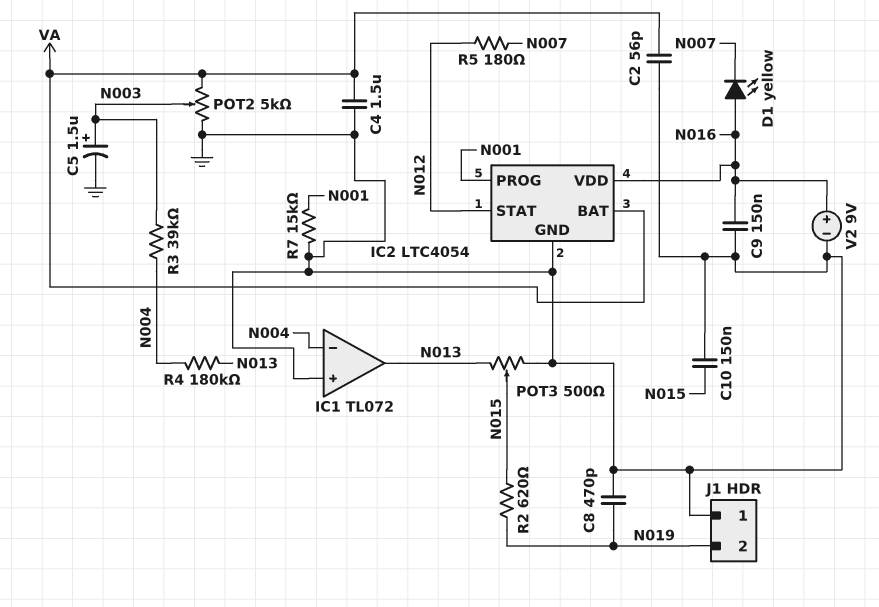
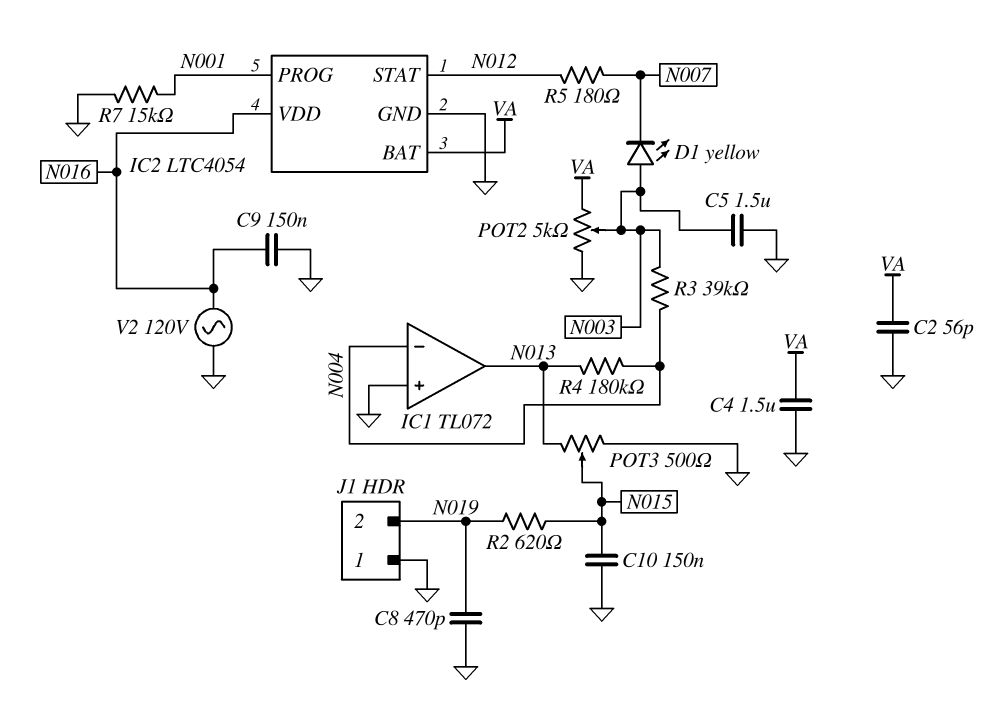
C5: 1.5uF (plus N003, minus GND) -> 1.5uF (GND, N003)
D1: LED yellow (A N016, K N007) -> LED yellow (A N003, K N007)
V2: 9V (plus N016, minus GND) -> AC 120V (GND, N016)

